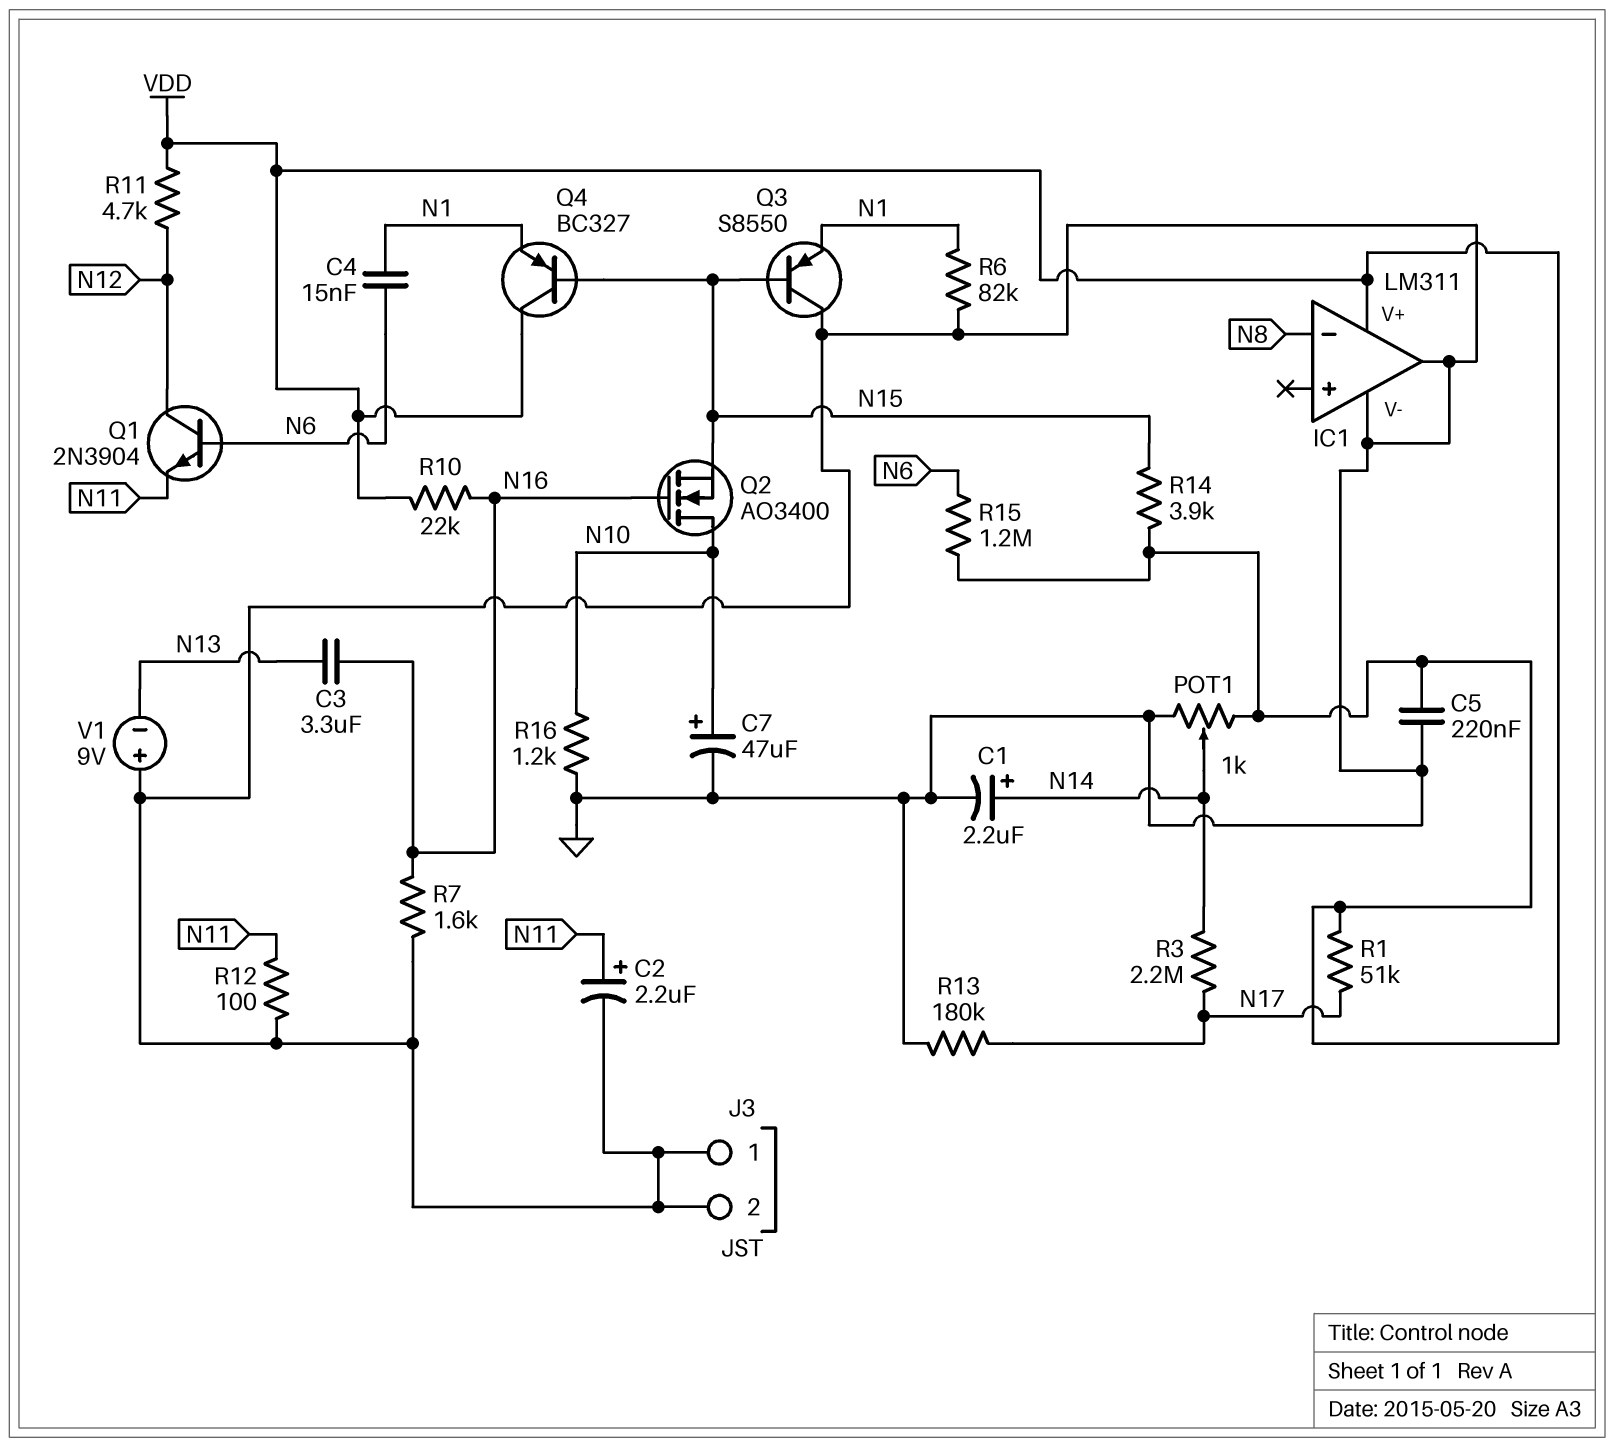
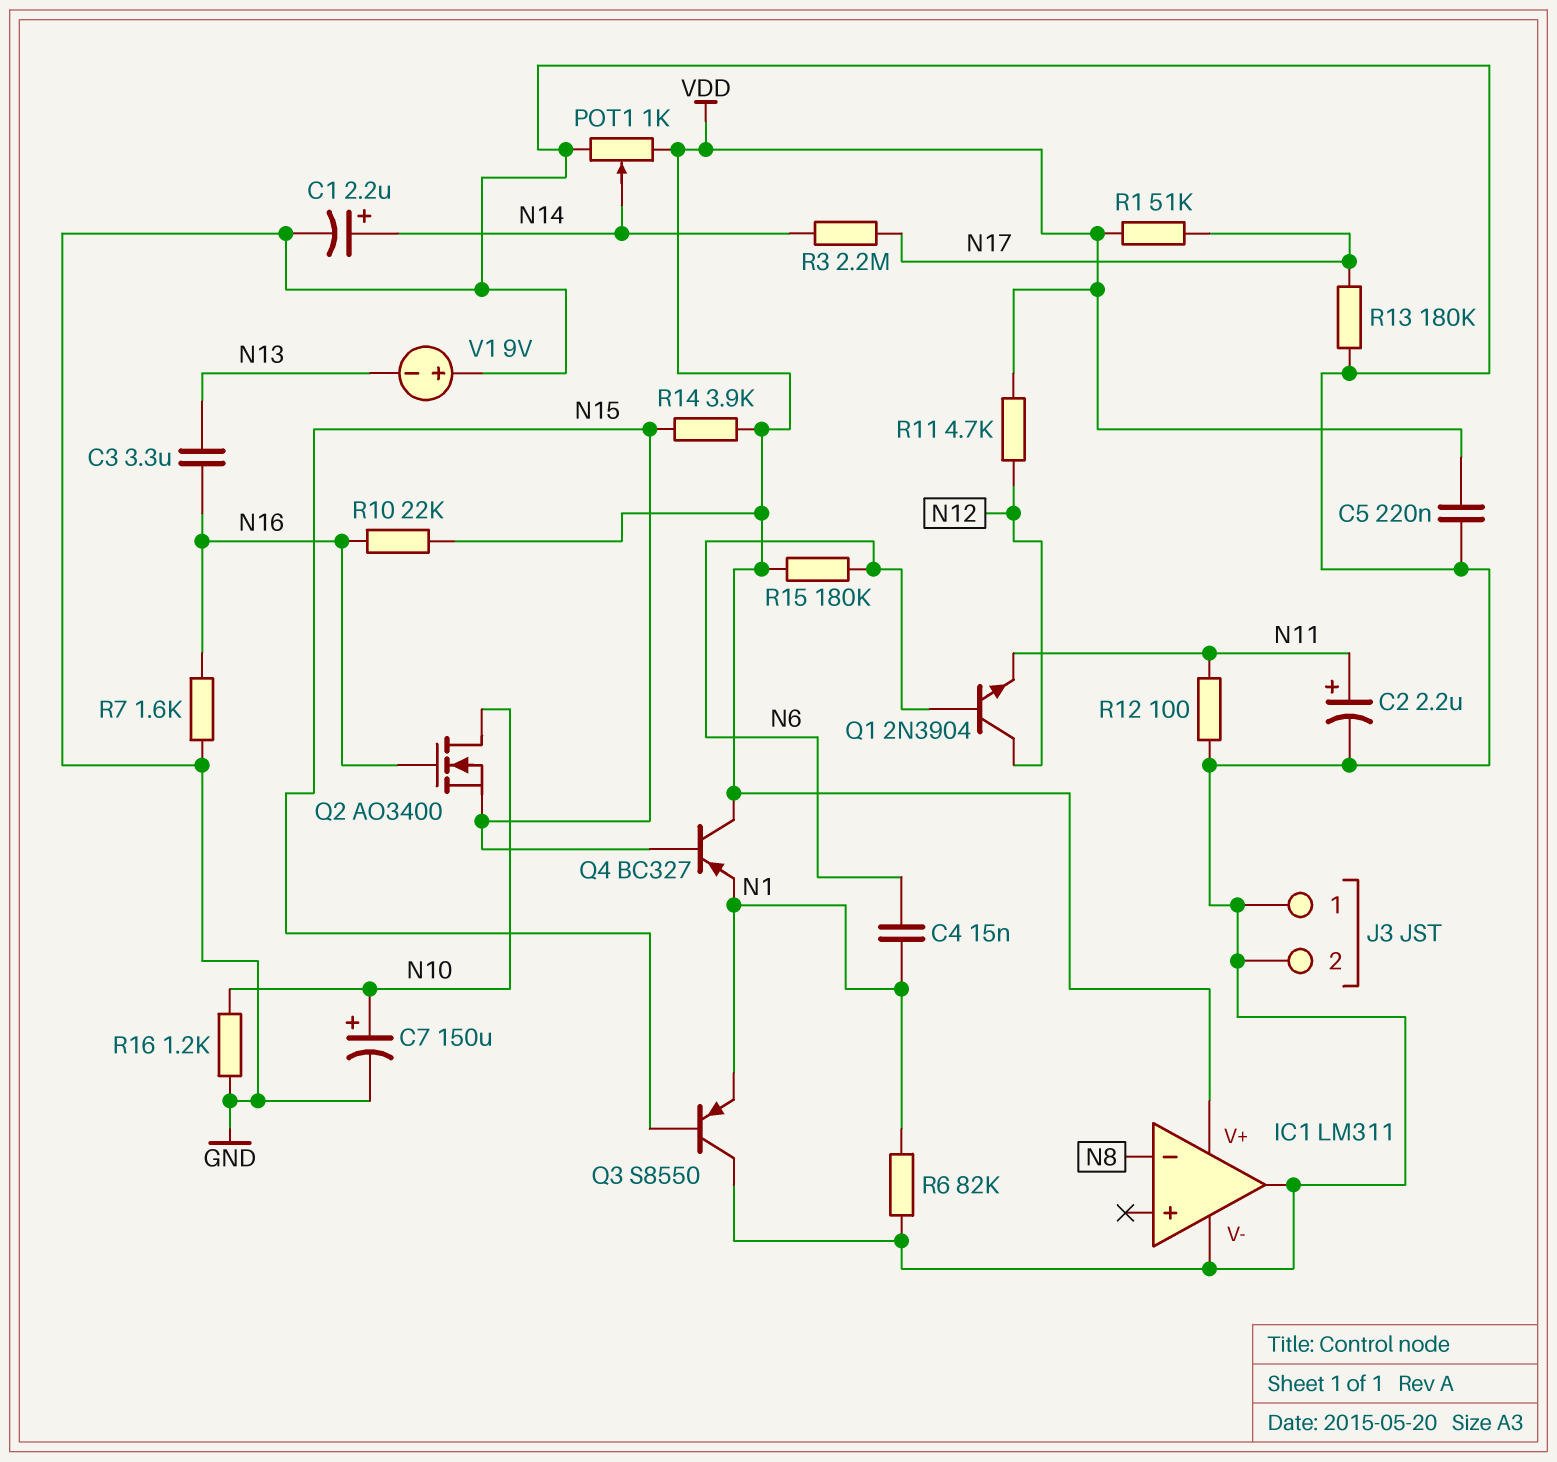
C7: 47uF (plus N10, minus GND) -> 150uF (plus N10, minus GND)
R15: 1.2M (N6, VDD) -> 180k (N6, VDD)

